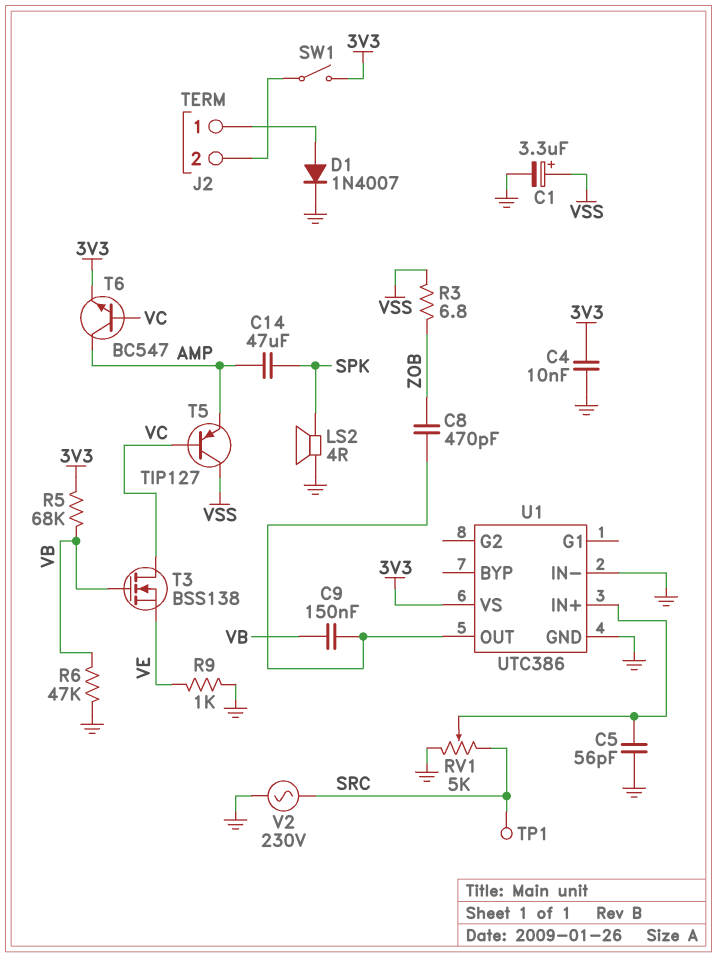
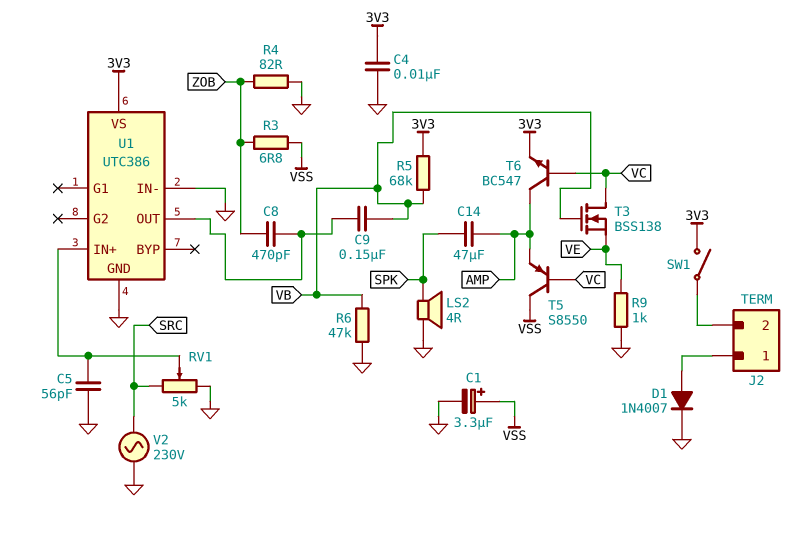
R4: none -> 82 (GND, ZOB)
T5: PNP TIP127 (B VC, C VSS, E AMP) -> PNP S8550 (B VC, C VSS, E AMP)
TP1: test point (SRC) -> none

